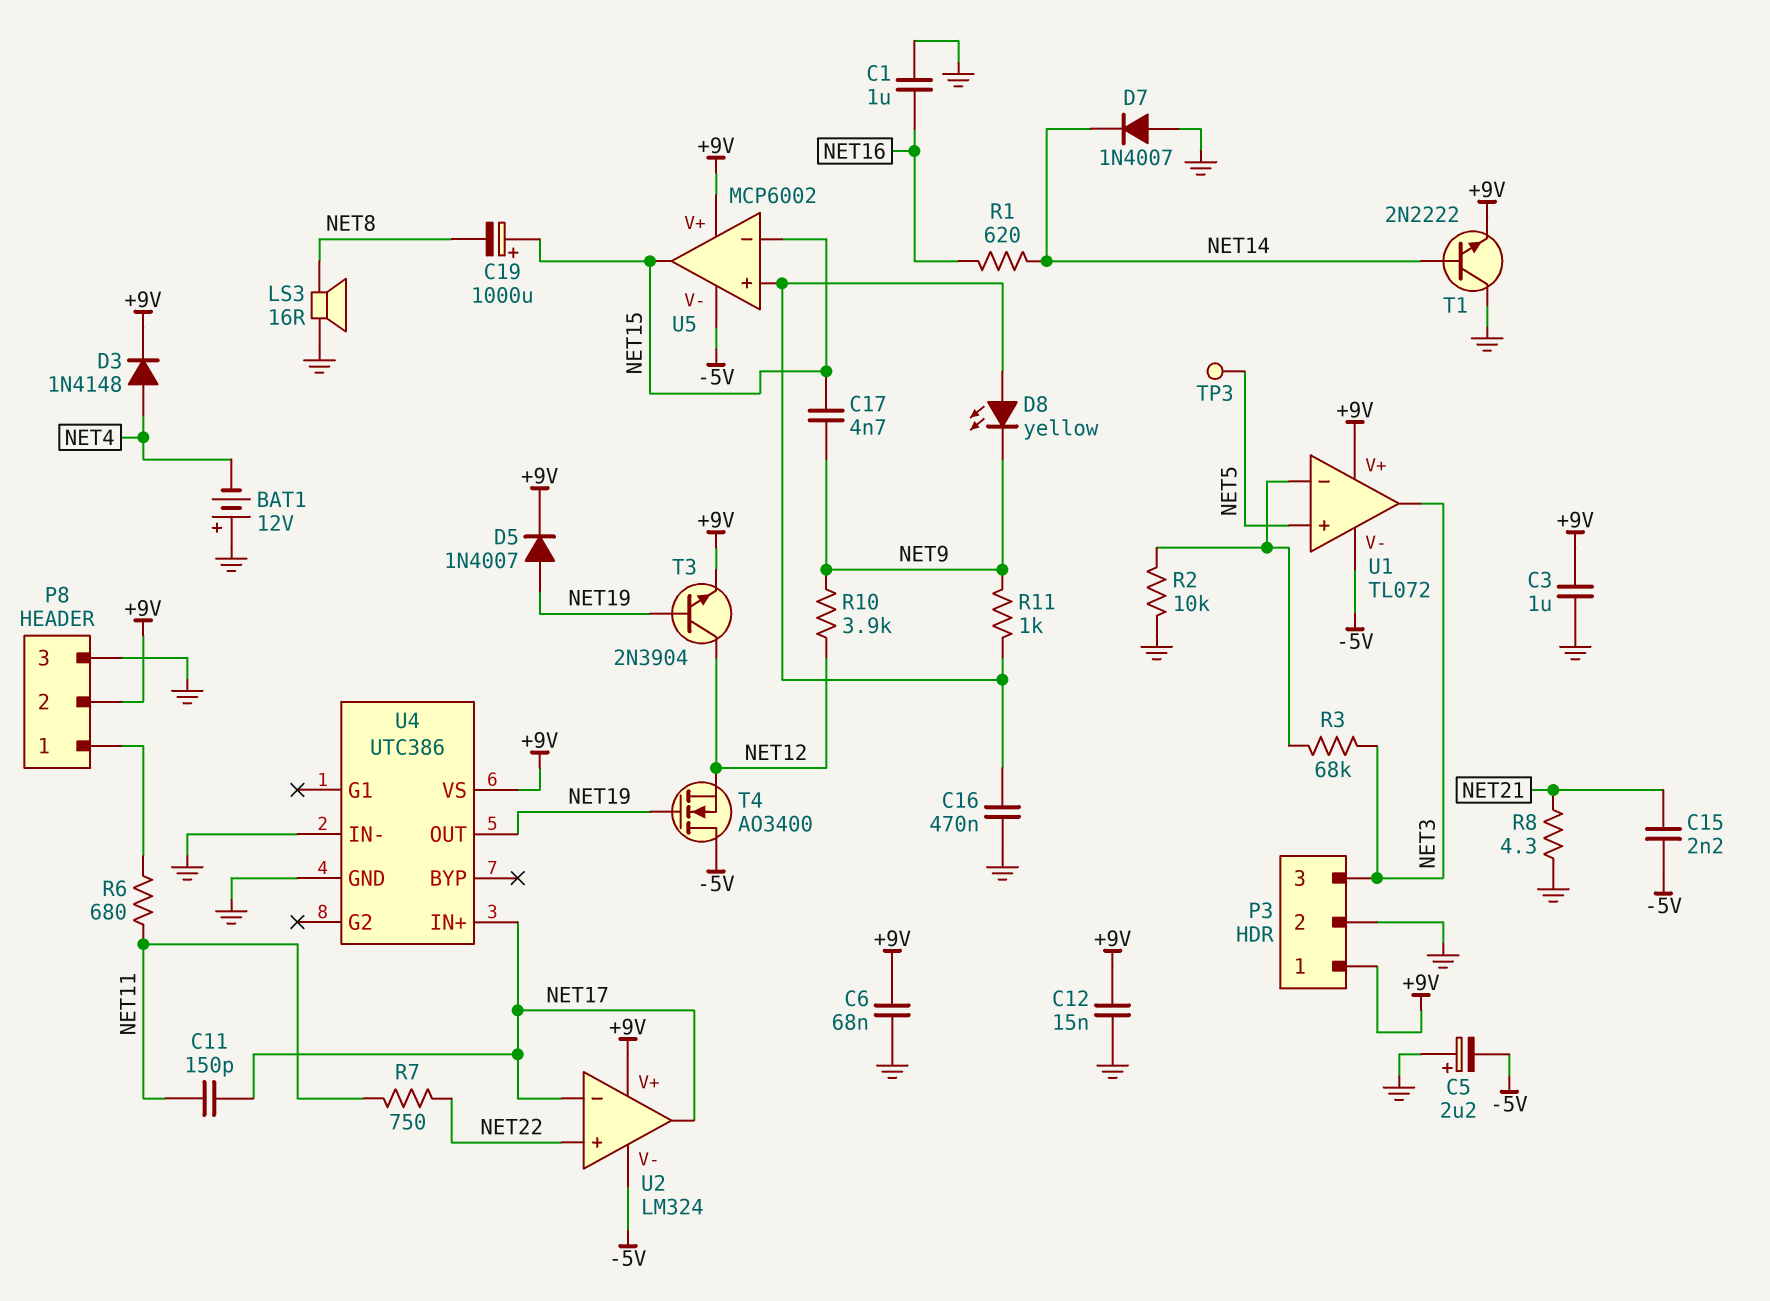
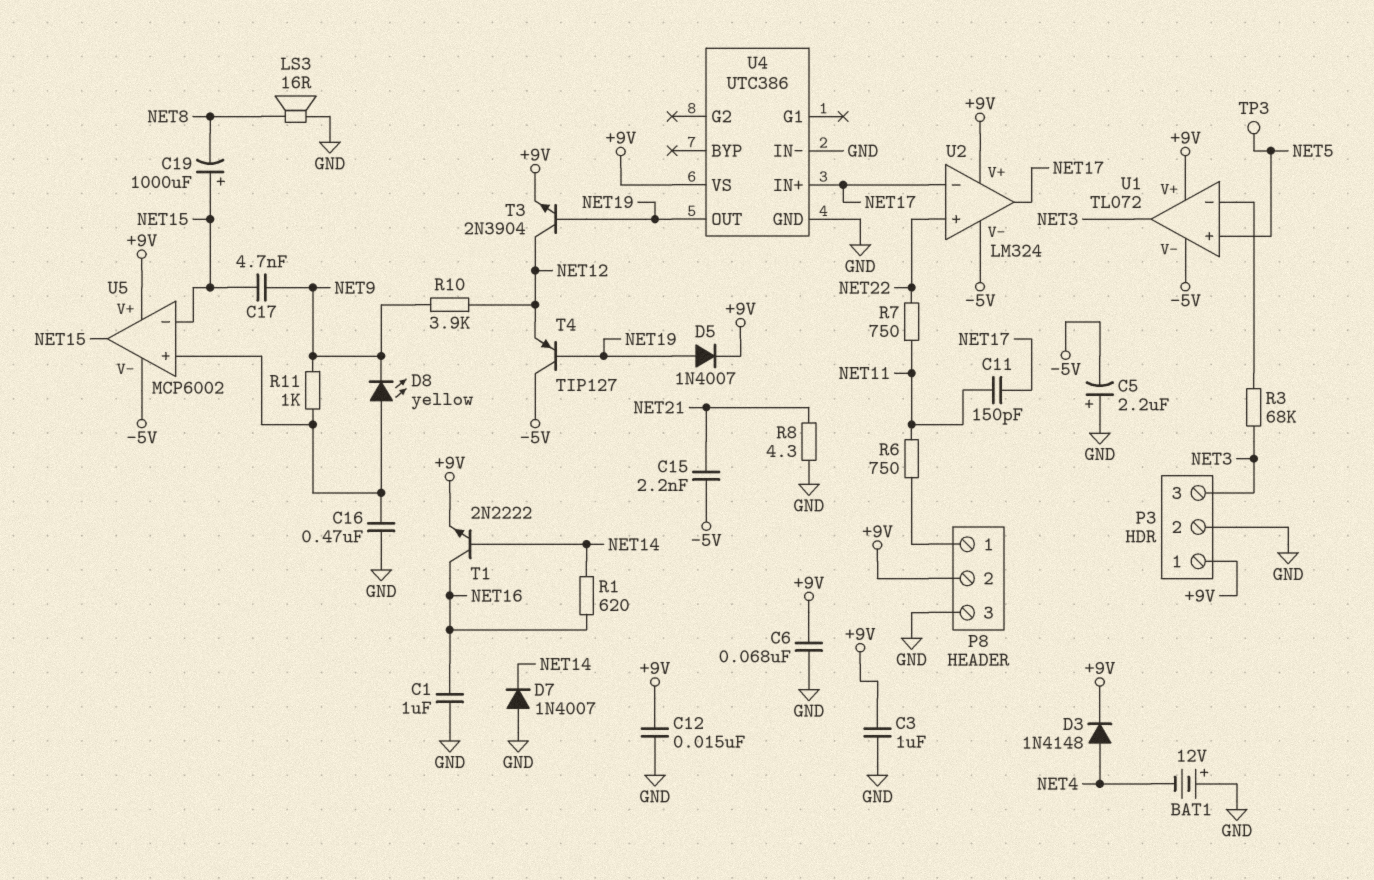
R2: 10k (GND, U1/in-) -> none
R6: 680 (NET11, P8/1) -> 750 (NET11, P8/1)
T1: NPN 2N2222 (B NET14, C GND, E +9V) -> NPN 2N2222 (B NET14, C NET16, E +9V)
T4: NMOS AO3400 (G NET19, D -5V, S NET12) -> PNP TIP127 (B NET19, C -5V, E NET12)

